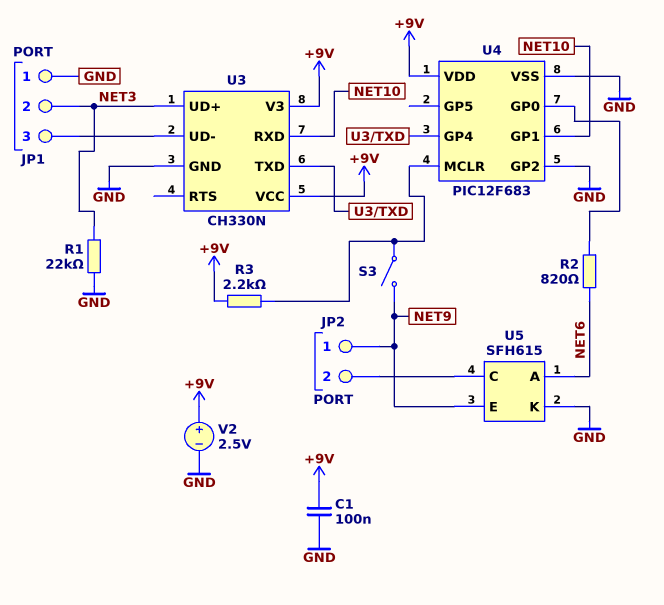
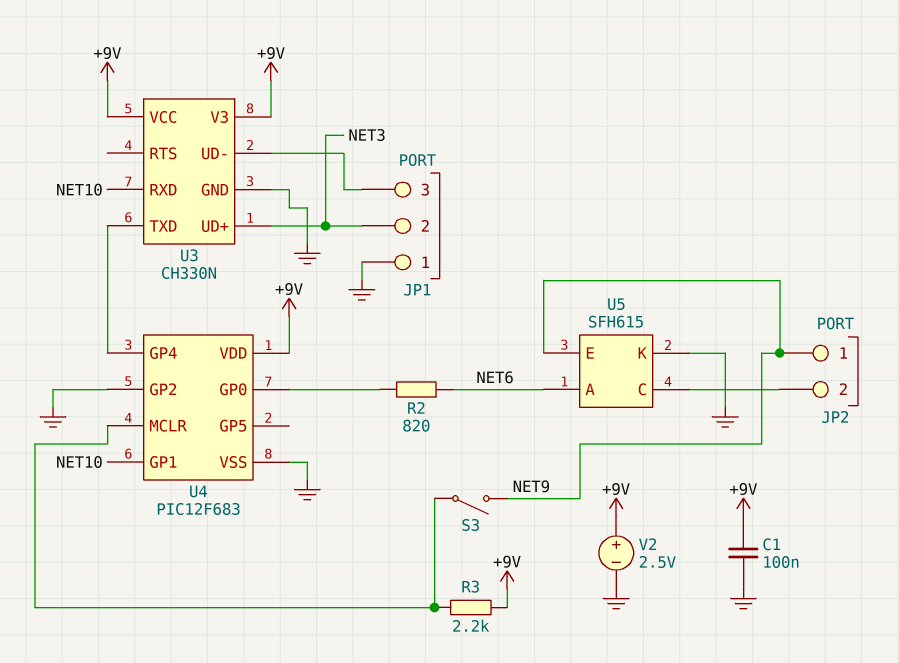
R1: 22k (GND, NET3) -> none

